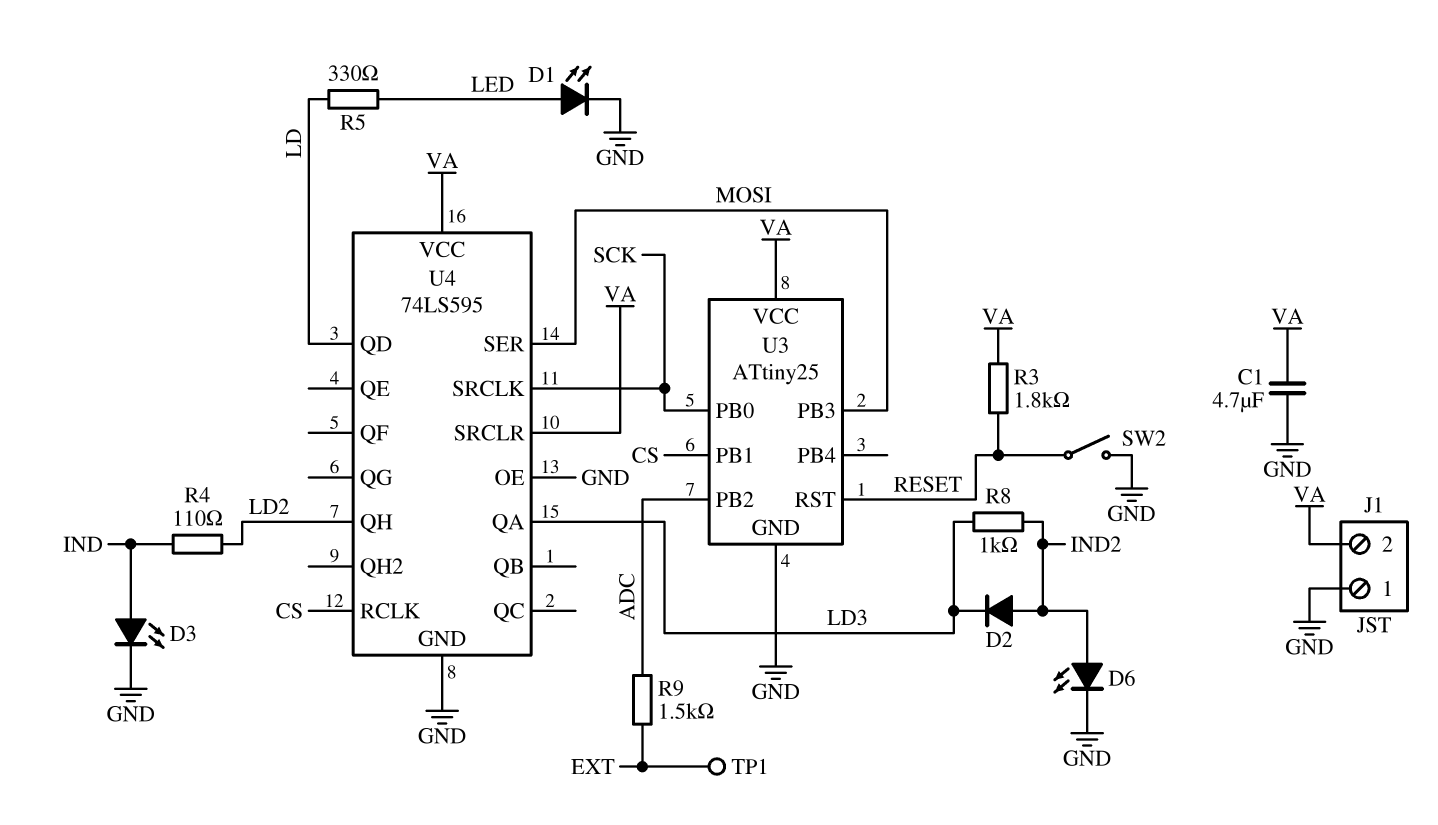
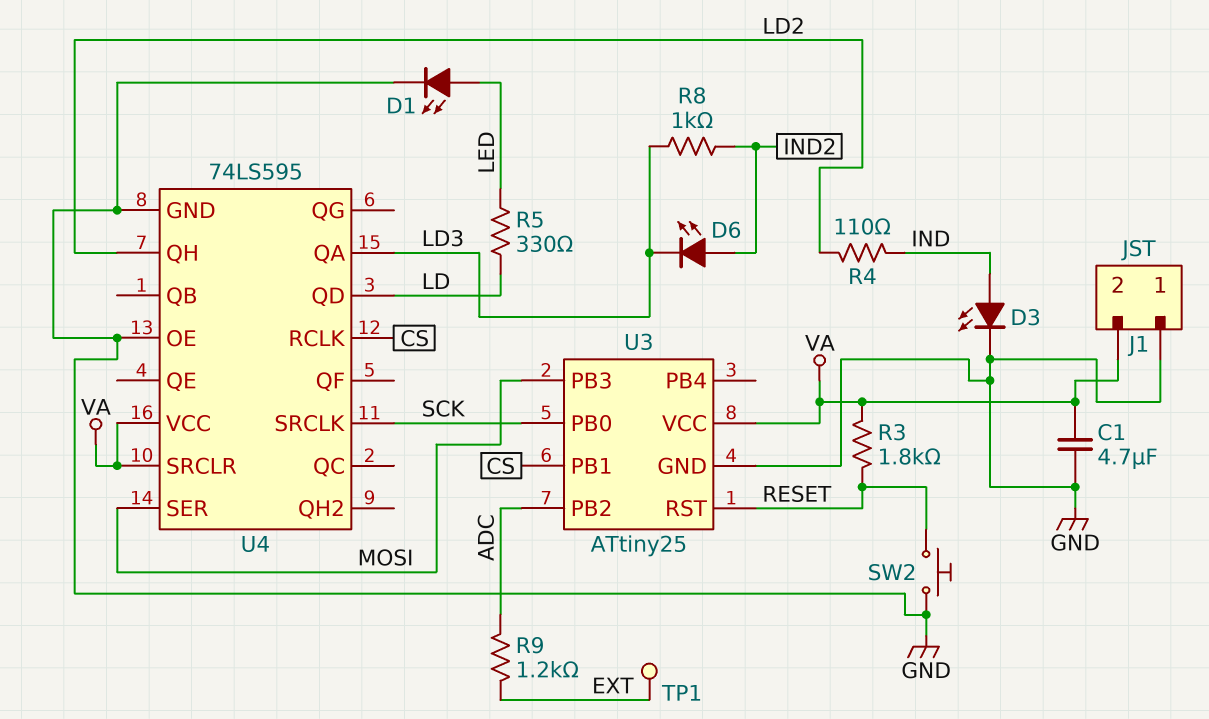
D2: diode (A IND2, K LD3) -> none
D6: LED (A IND2, K GND) -> LED (A IND2, K LD3)
R9: 1.5k (ADC, EXT) -> 1.2k (ADC, EXT)
SW2: switch (GND, RESET) -> button (GND, RESET)

